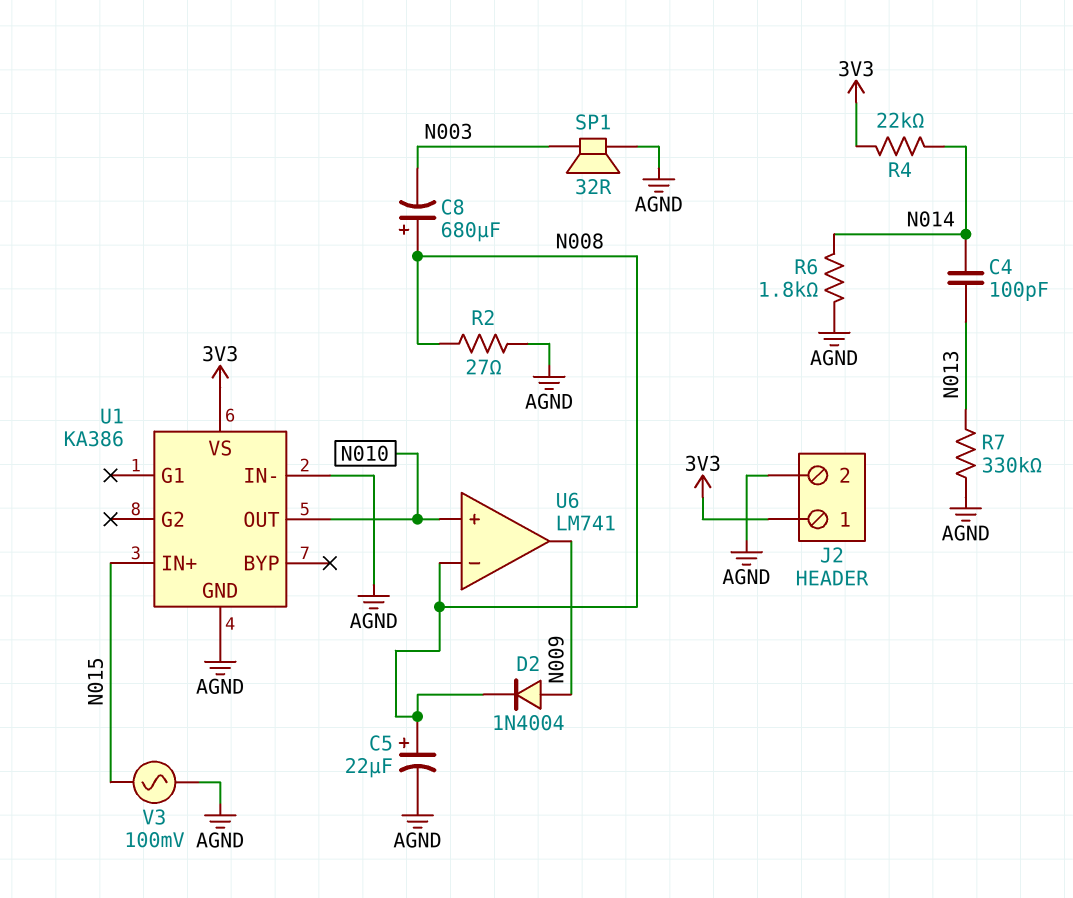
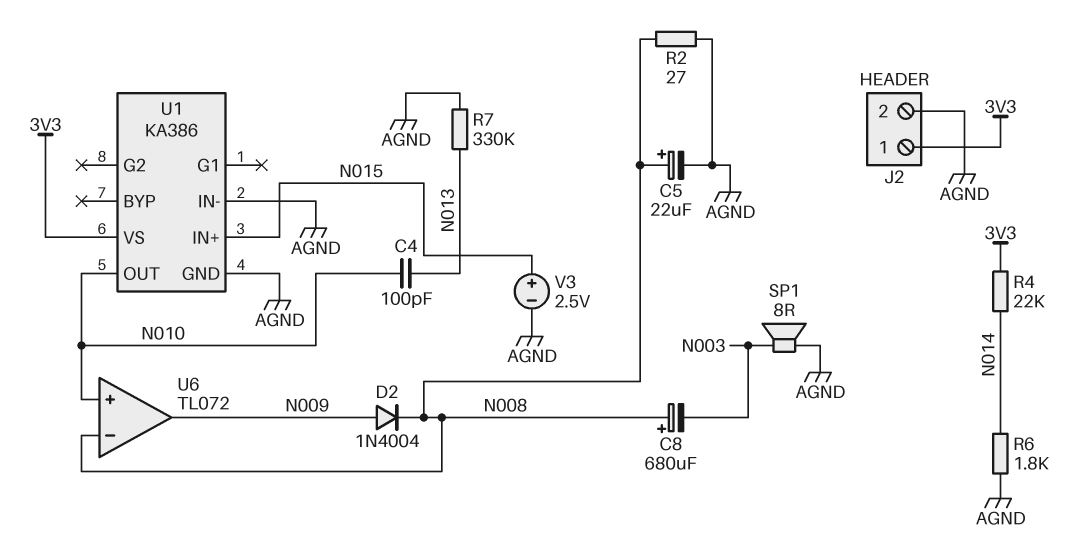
C4: 100pF (N013, N014) -> 100pF (N010, N013)
SP1: speaker 32R (AGND, N003) -> speaker 8R (AGND, N003)
U6: LM741 -> TL072
V3: AC 100mV (AGND, N015) -> 2.5V (plus N015, minus AGND)

